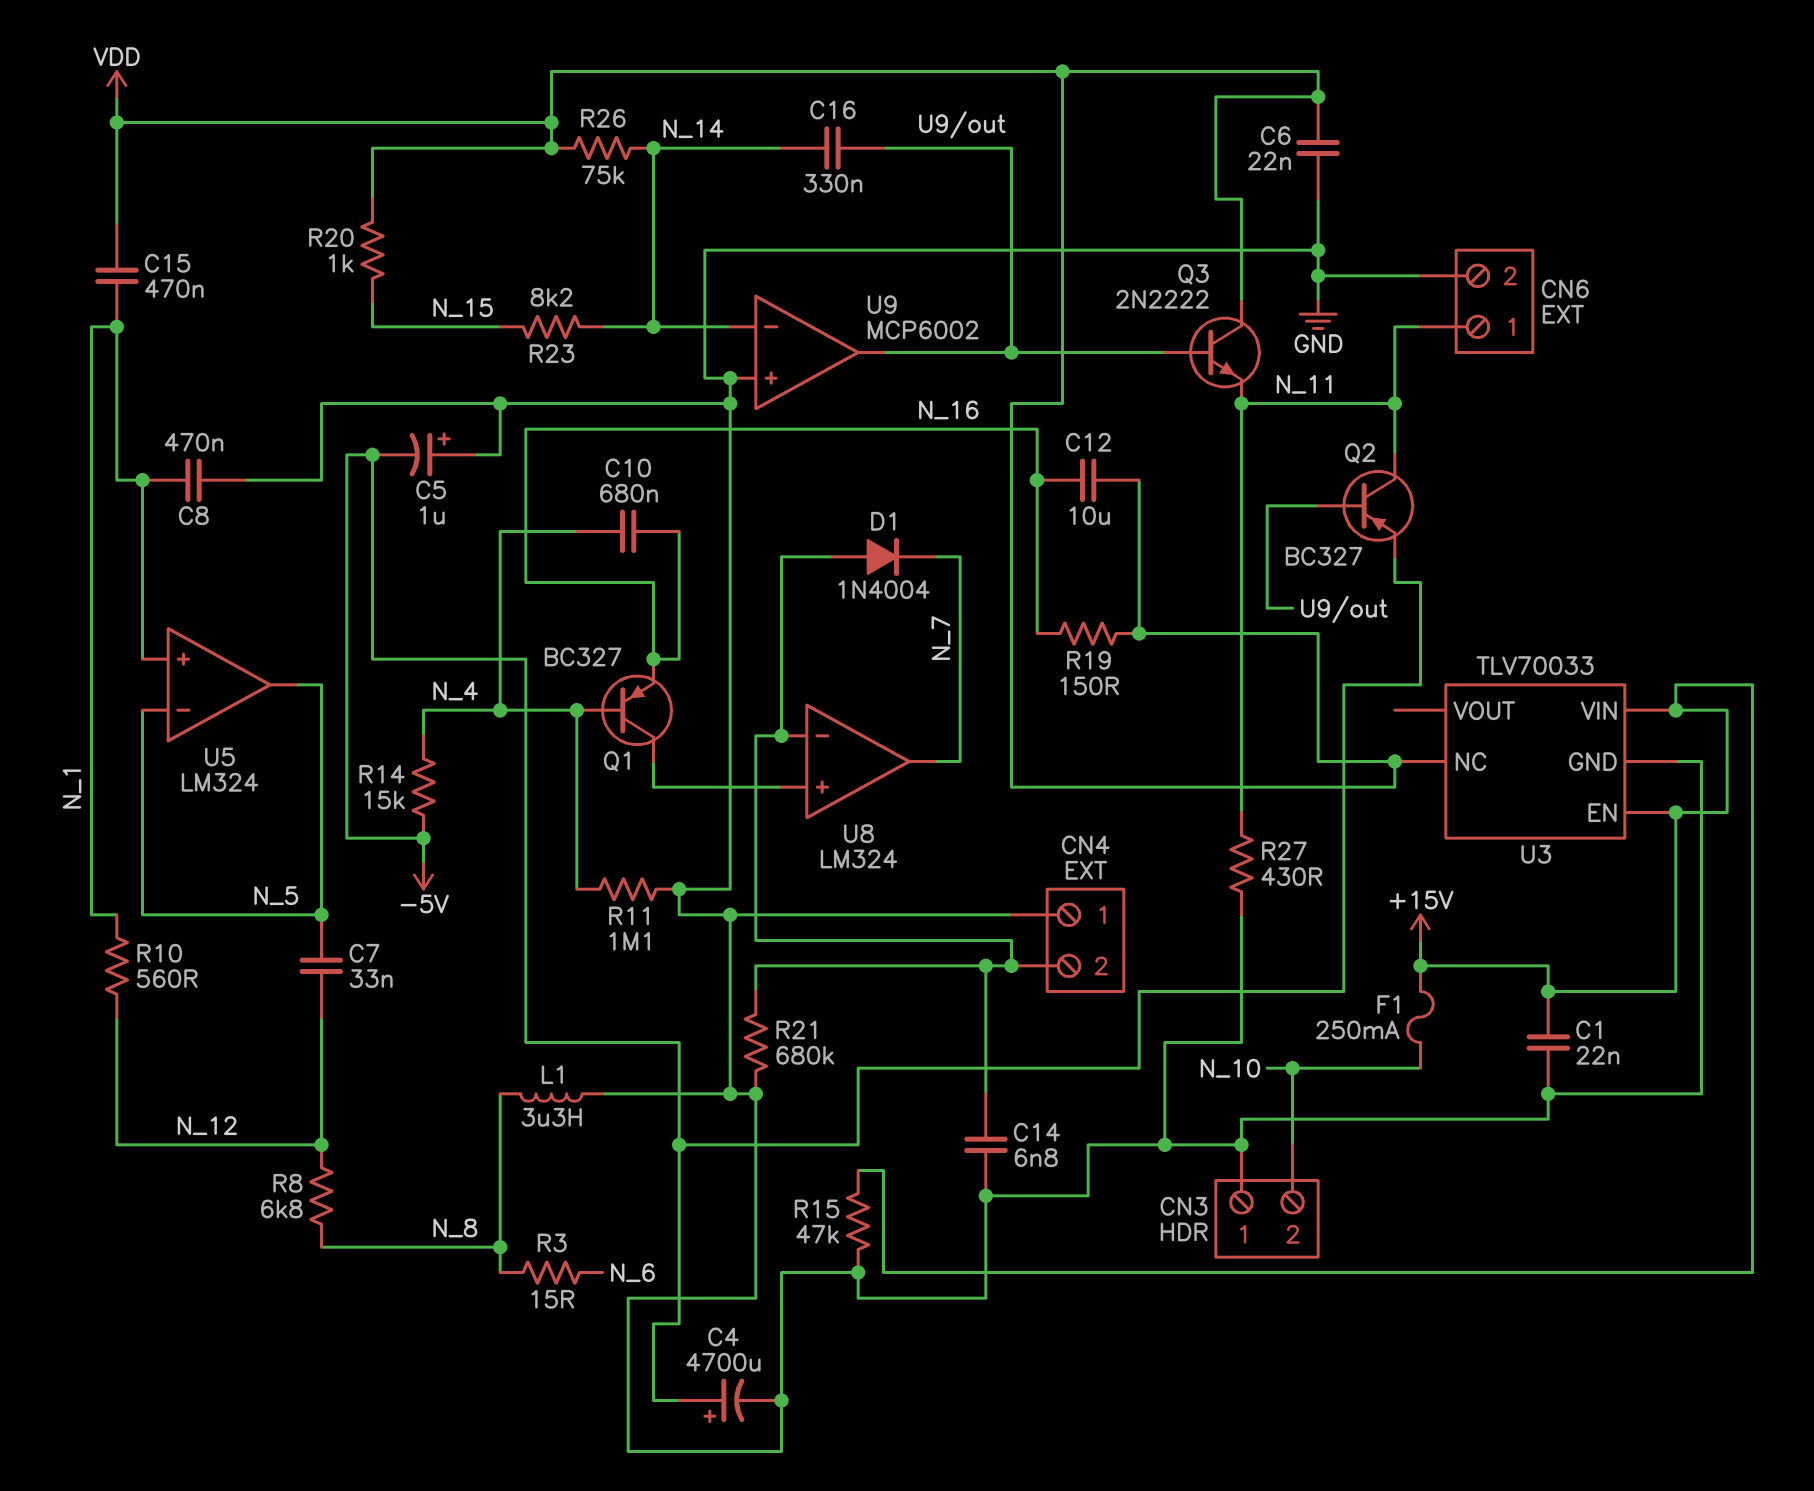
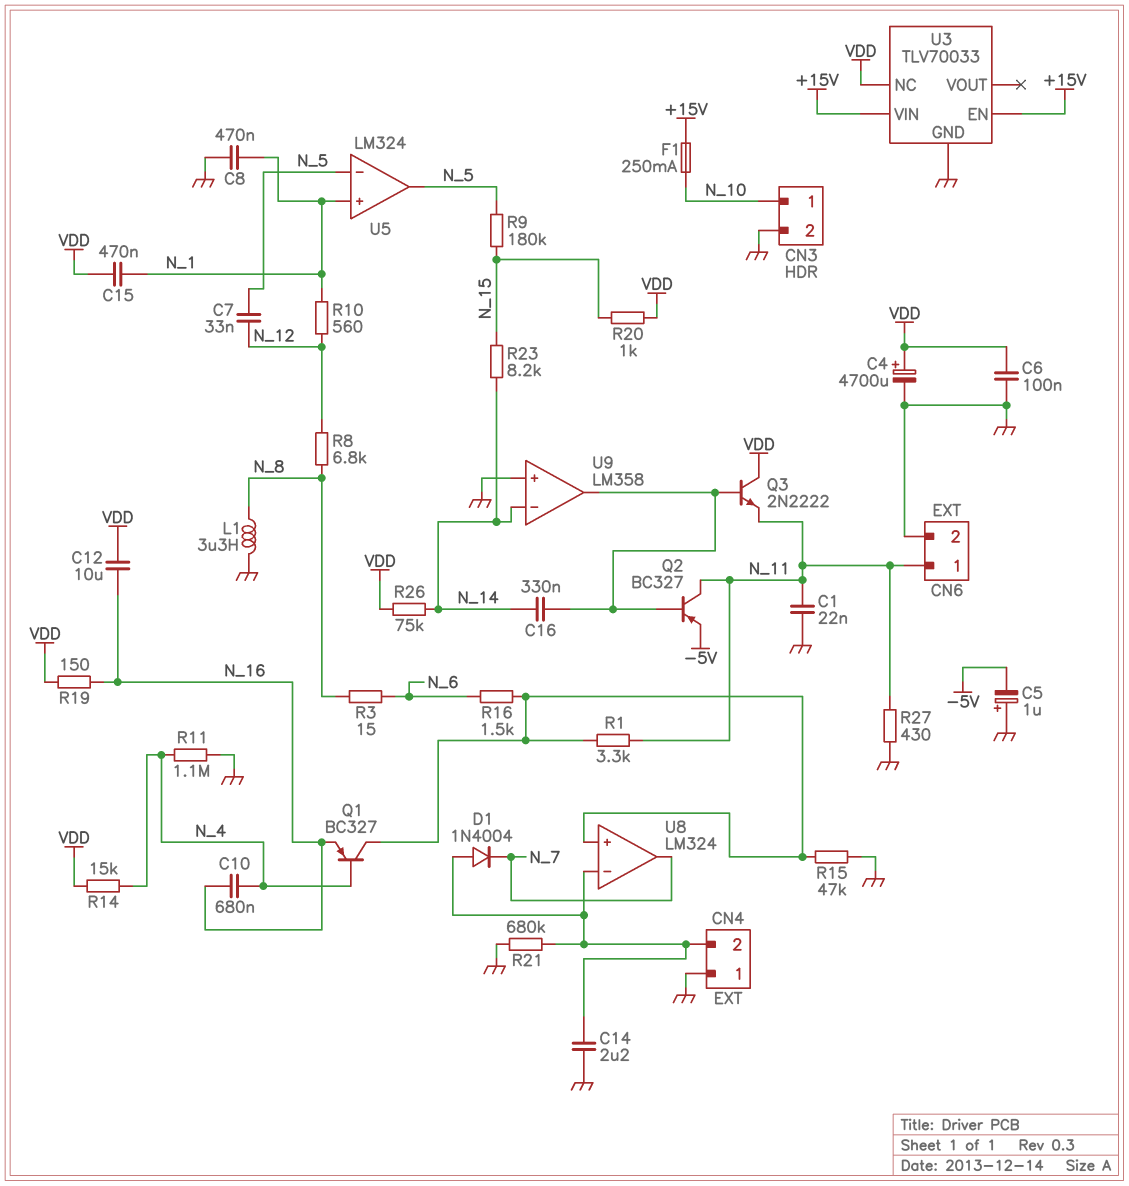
C1: 22nF (+15V, GND) -> 22nF (GND, N_11)
C4: 4700uF (plus -5V, minus GND) -> 4700uF (plus VDD, minus GND)
C6: 22nF (GND, VDD) -> 100nF (GND, VDD)
C14: 6.8nF (CN4/2, GND) -> 2.2uF (CN4/2, GND)
CN3 pin 1: GND -> N_10
CN3 pin 2: N_10 -> GND
R1: none -> 3.3k (N_11, U8/in+)
R9: none -> 180k (N_5, N_15)
R14: 15k (-5V, N_4) -> 15k (N_4, VDD)
R15: 47k (+15V, GND) -> 47k (GND, U8/in+)
R16: none -> 1.5k (N_6, U8/in+)
U9: MCP6002 -> LM358

